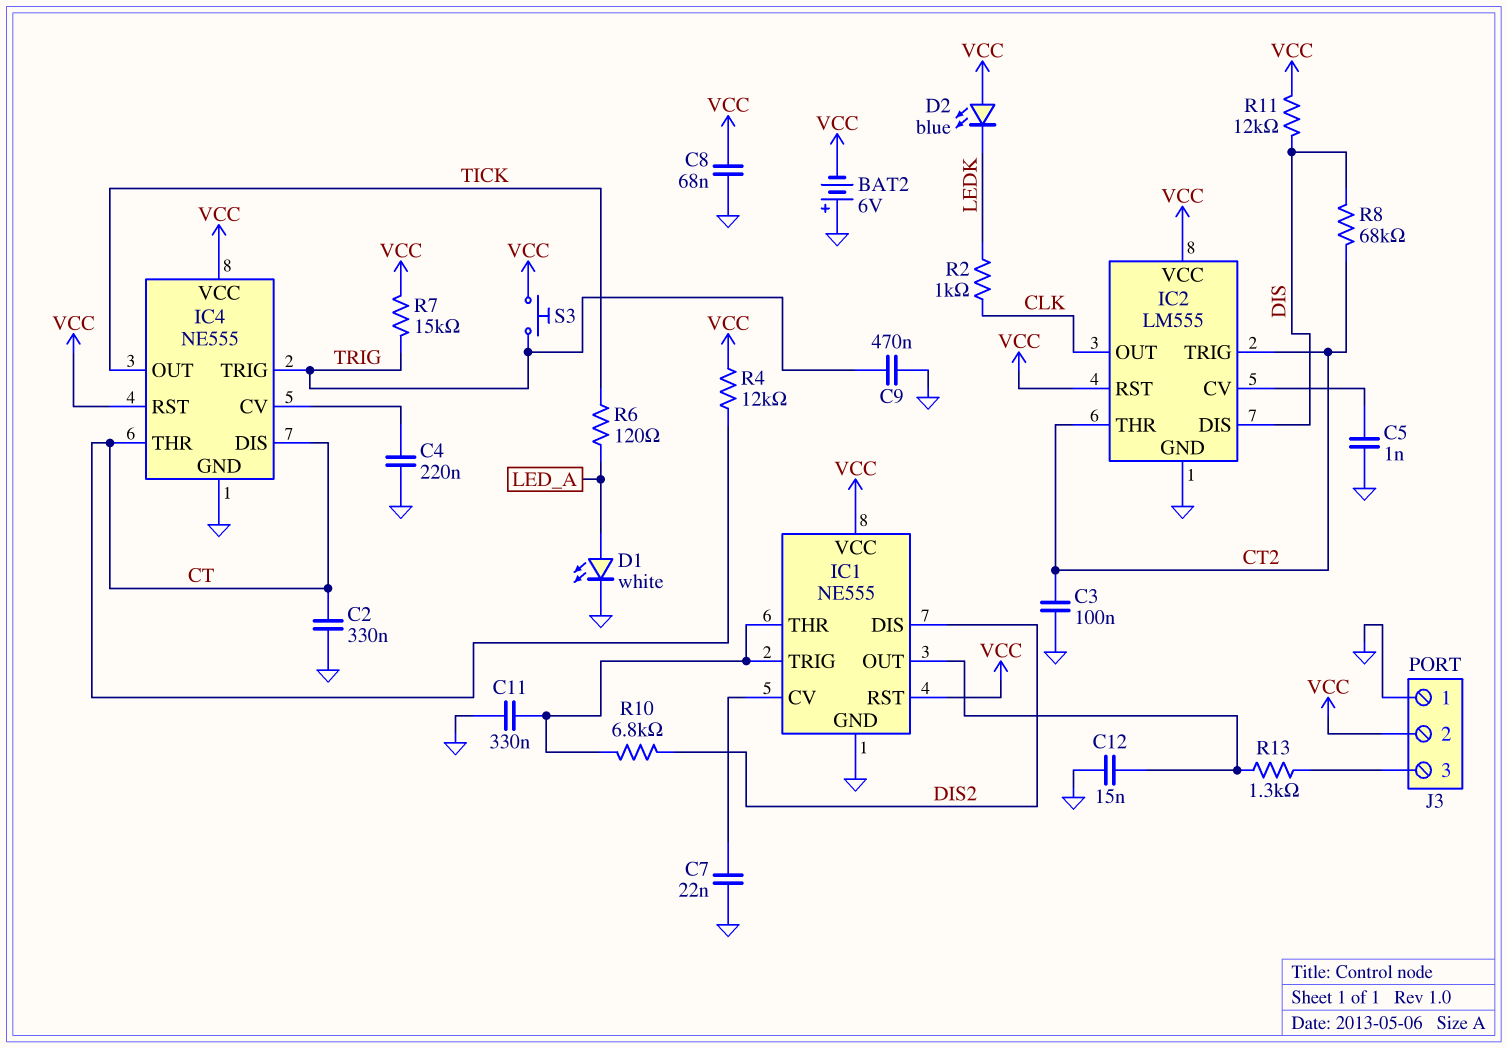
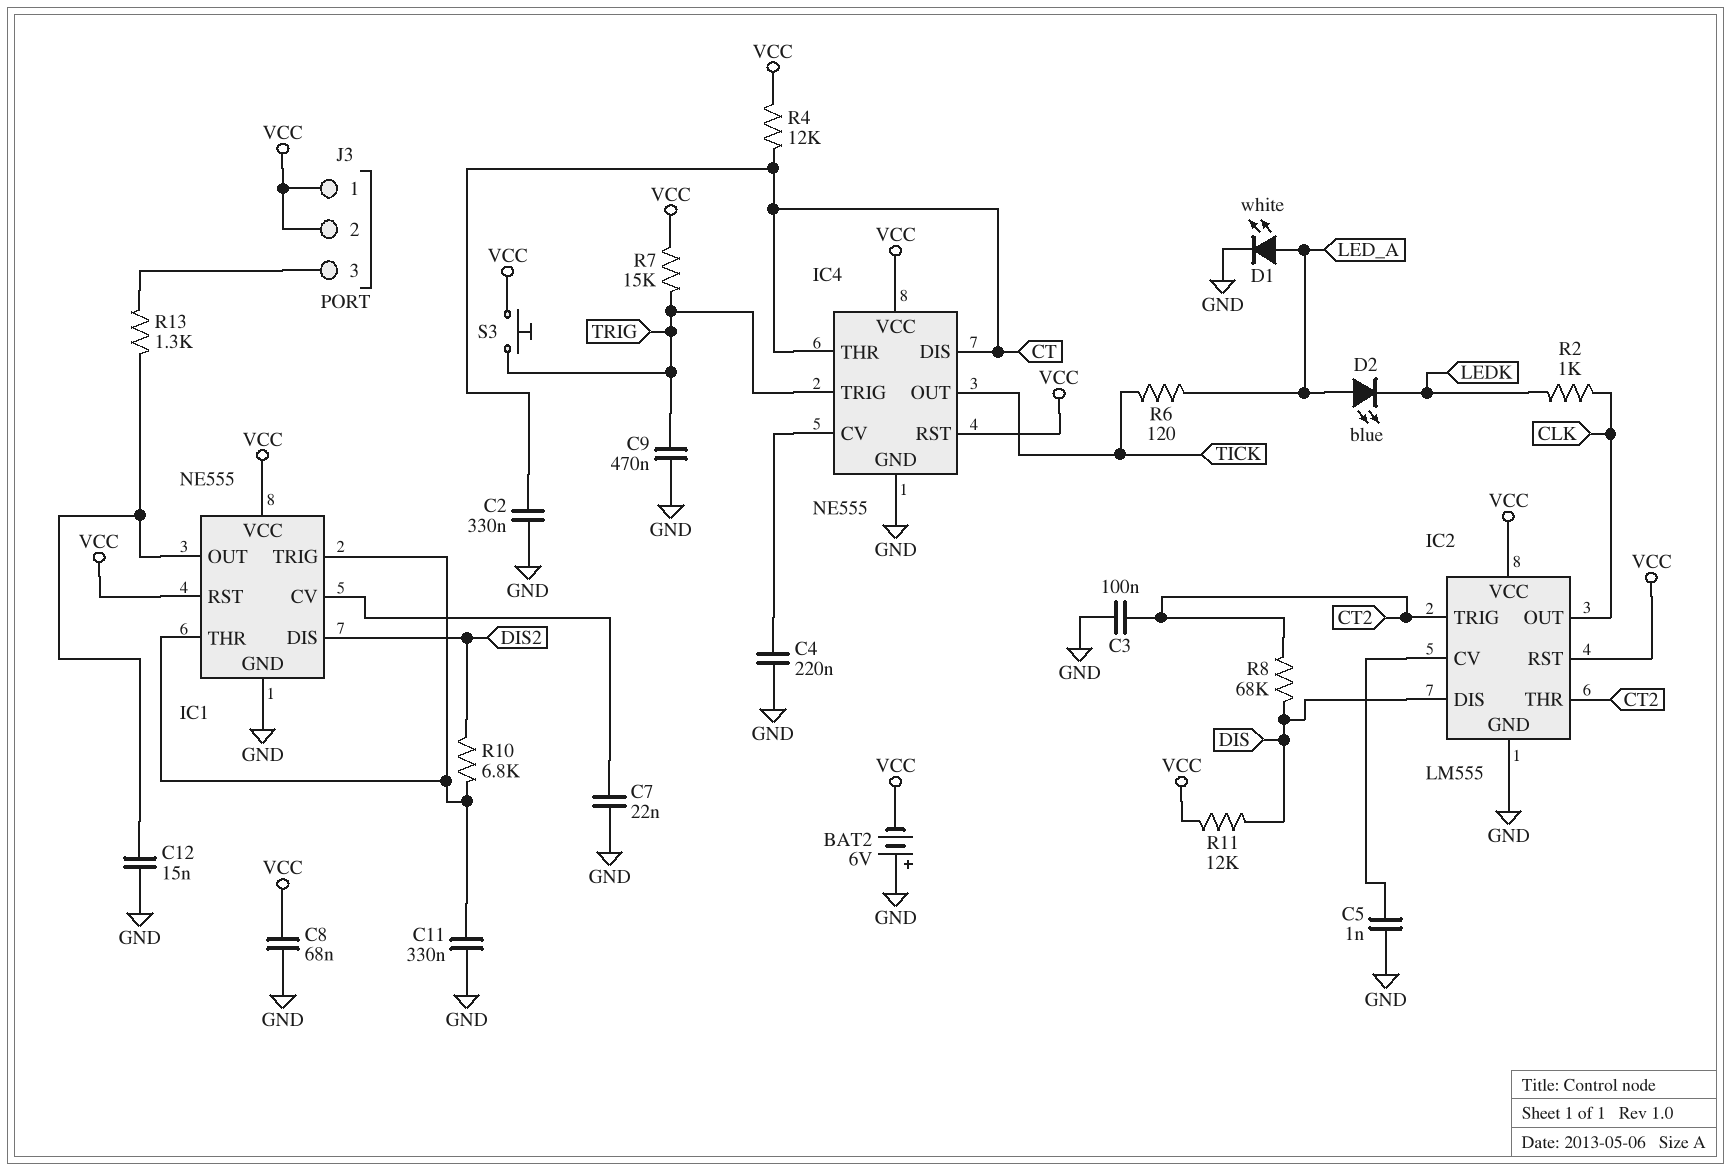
D2: LED blue (A VCC, K LEDK) -> LED blue (A LED_A, K LEDK)
J3 pin 1: GND -> VCC

